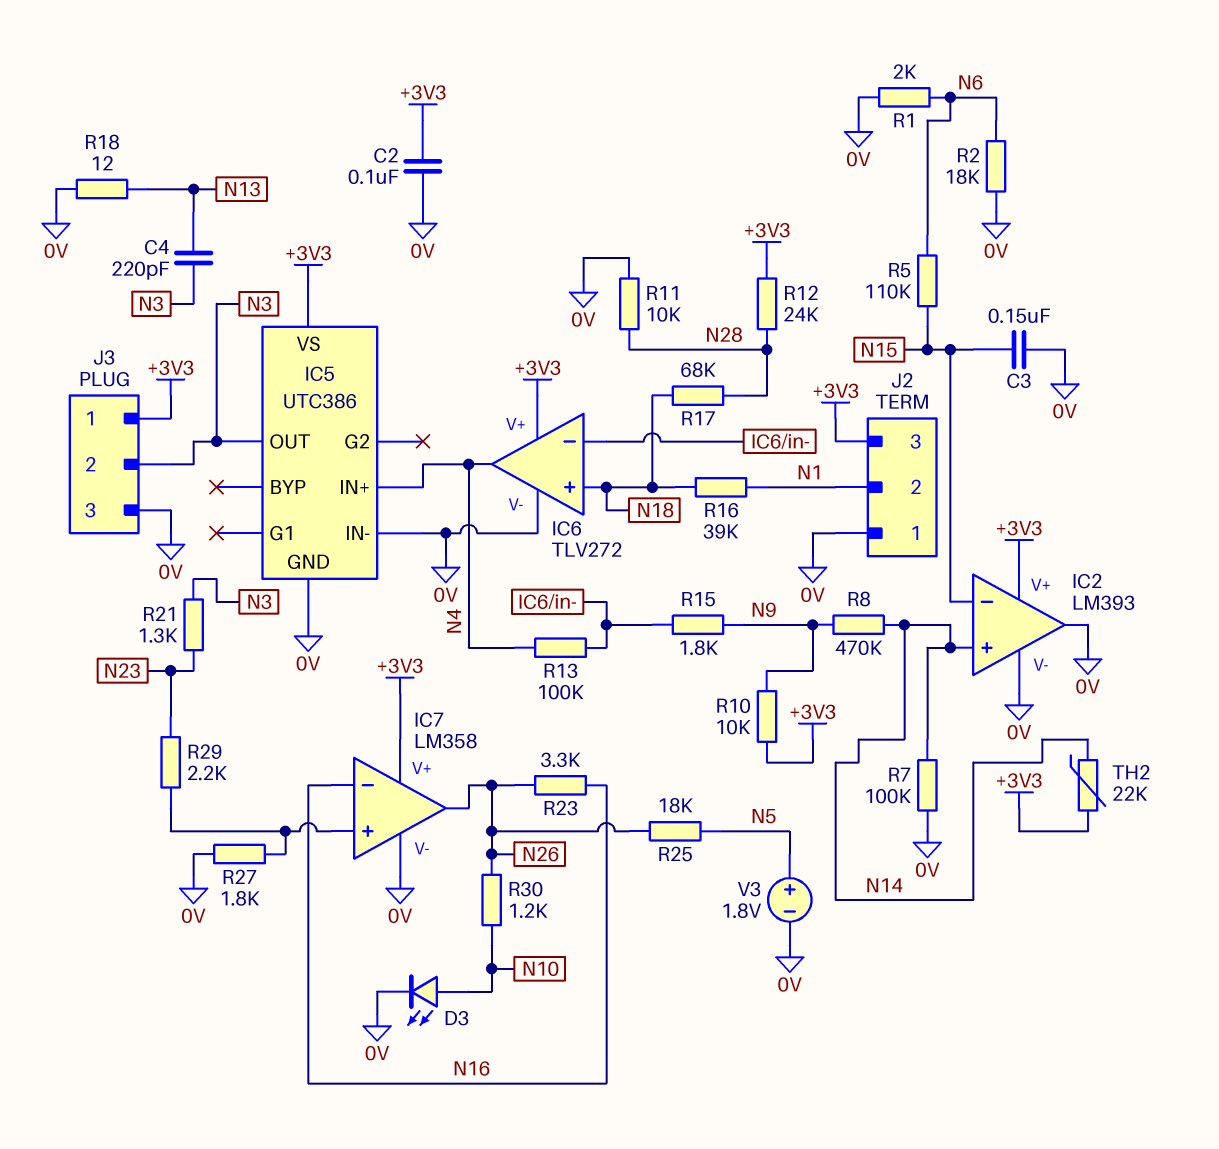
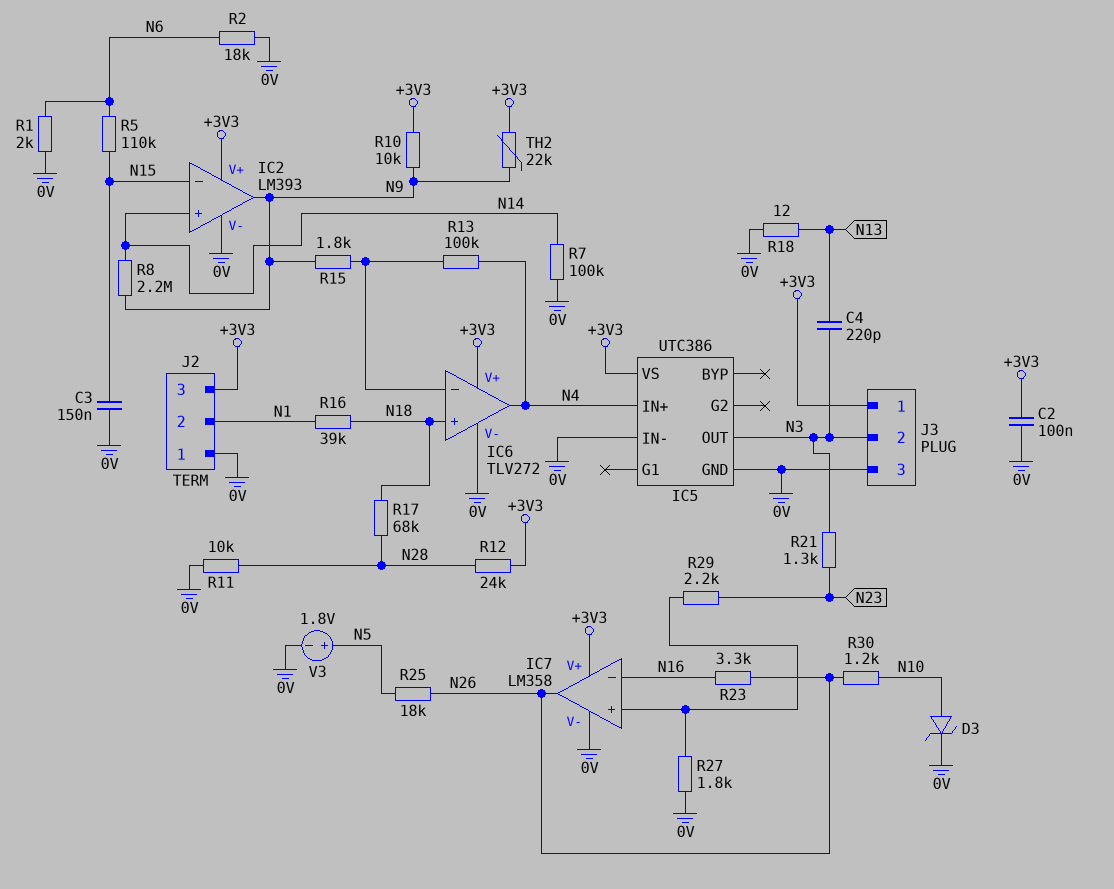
D3: LED (A N10, K 0V) -> zener (A N10, K 0V)
IC2 pin out: 0V -> N9
R8: 470k (N9, N14) -> 2.2M (N9, N14)
TH2: 22k (+3V3, N14) -> 22k (+3V3, N9)

